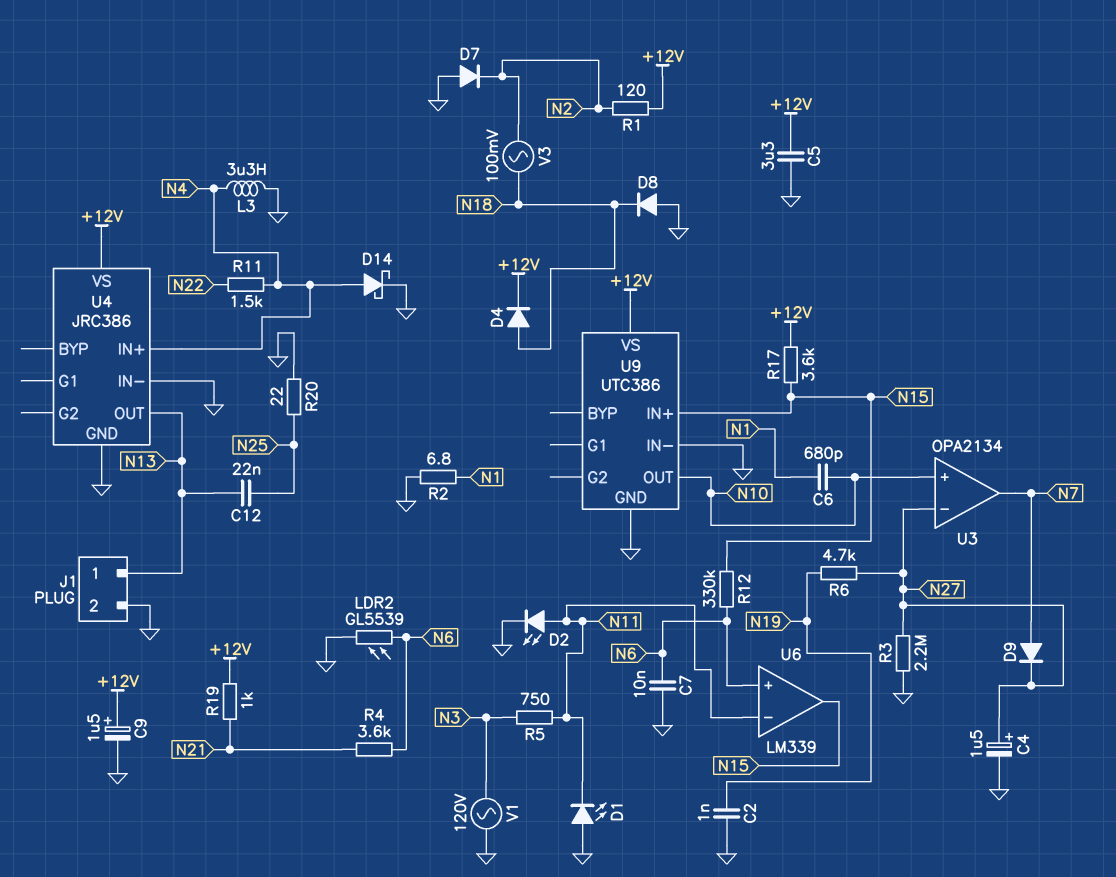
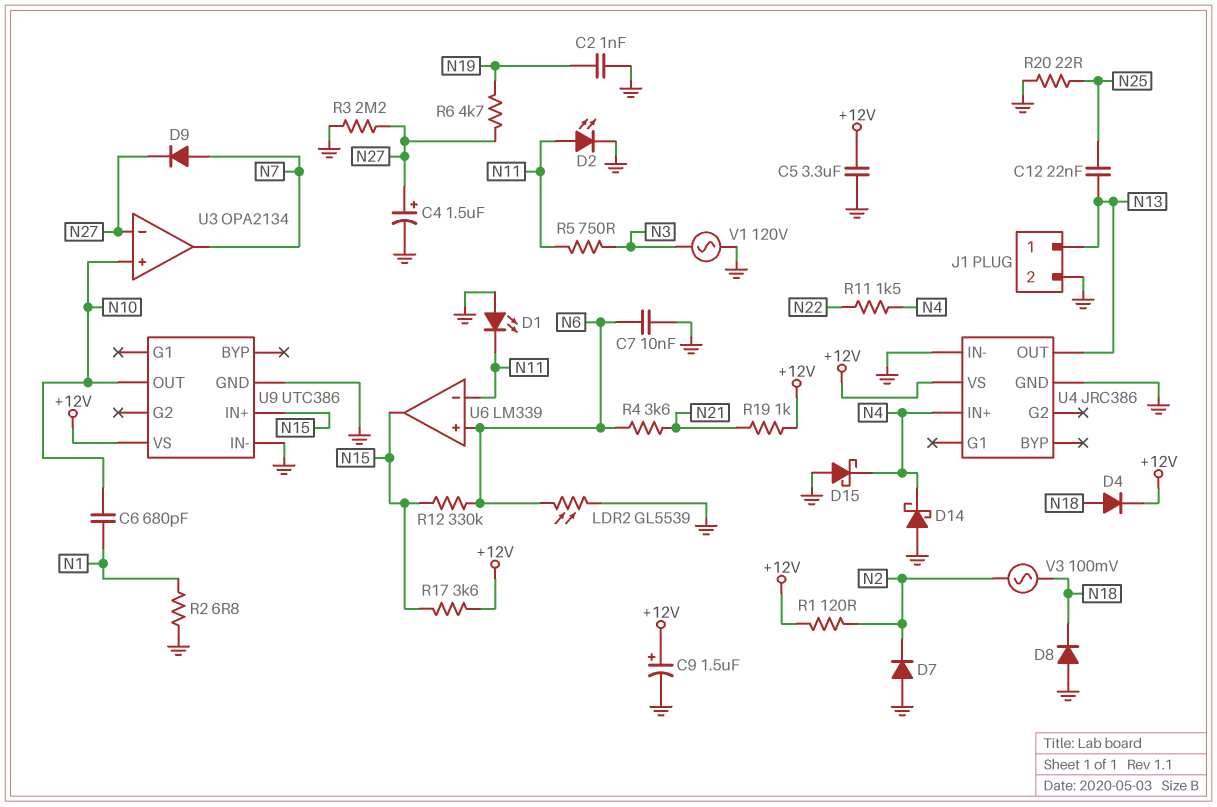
D14: schottky (A N4, K GND) -> schottky (A GND, K N4)
D15: none -> schottky (A GND, K N4)
L3: 3.3uH (GND, N4) -> none

